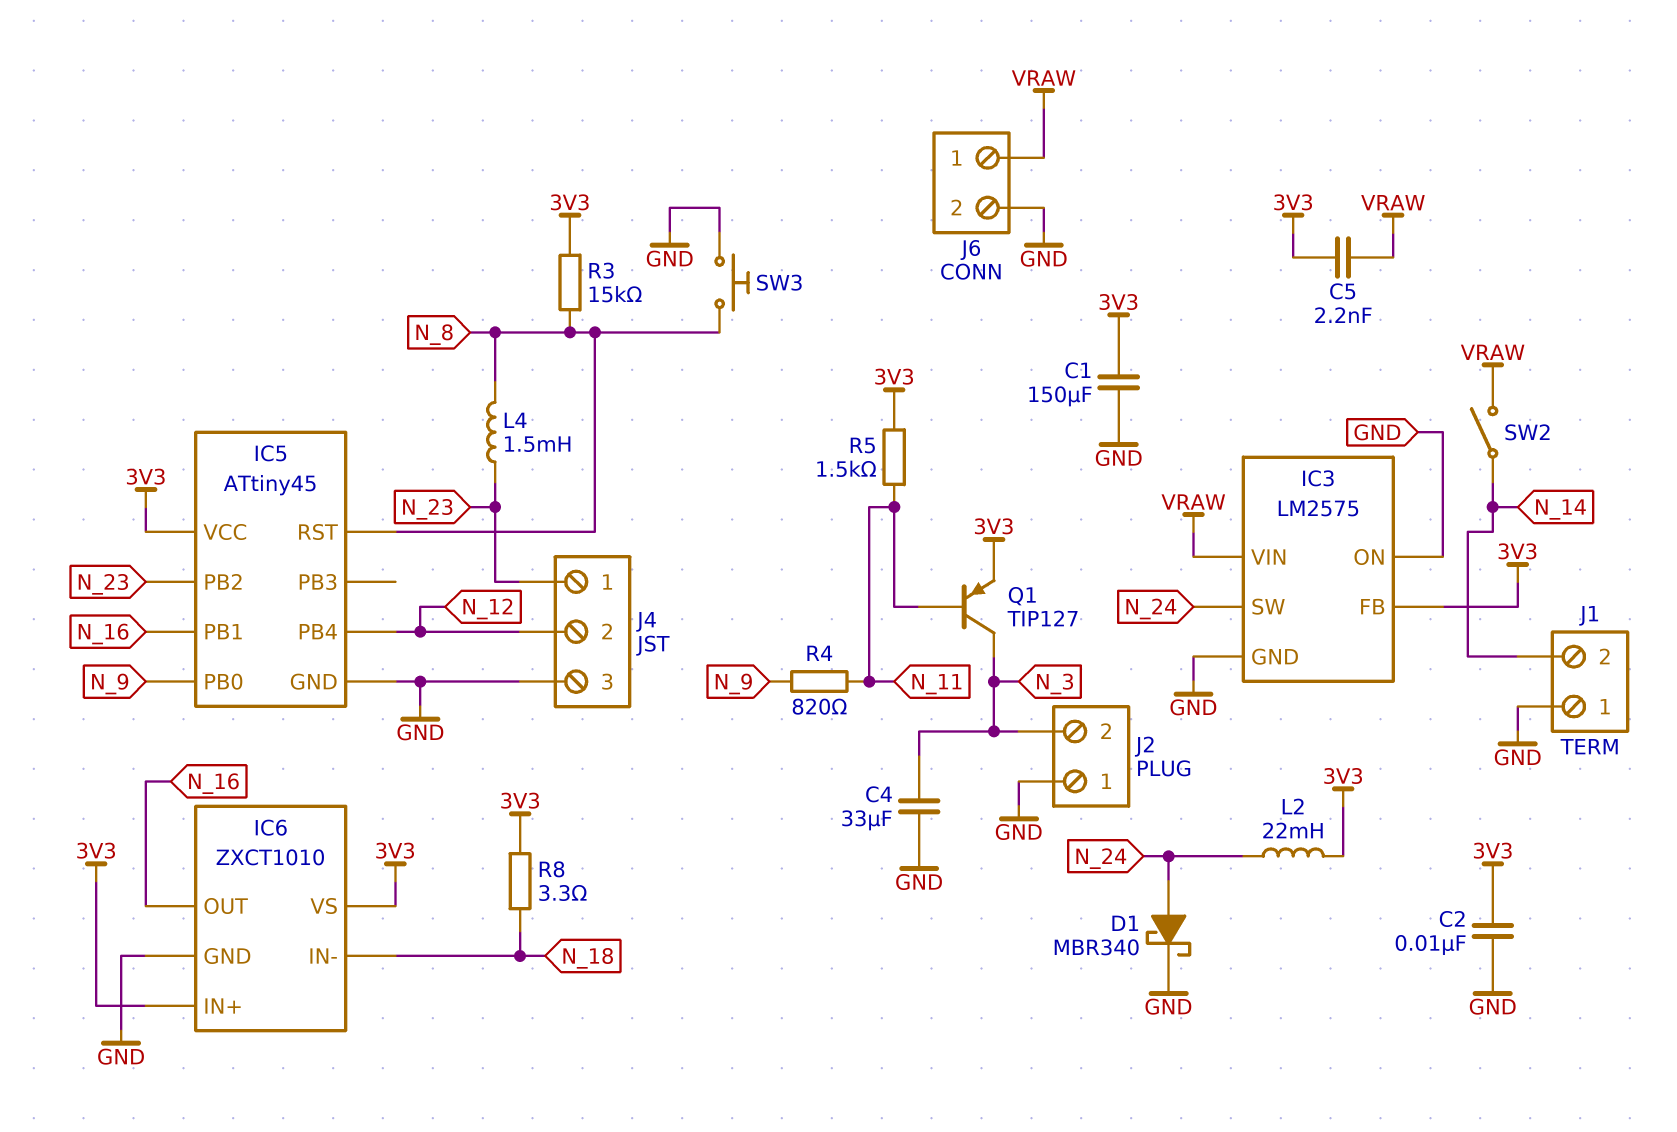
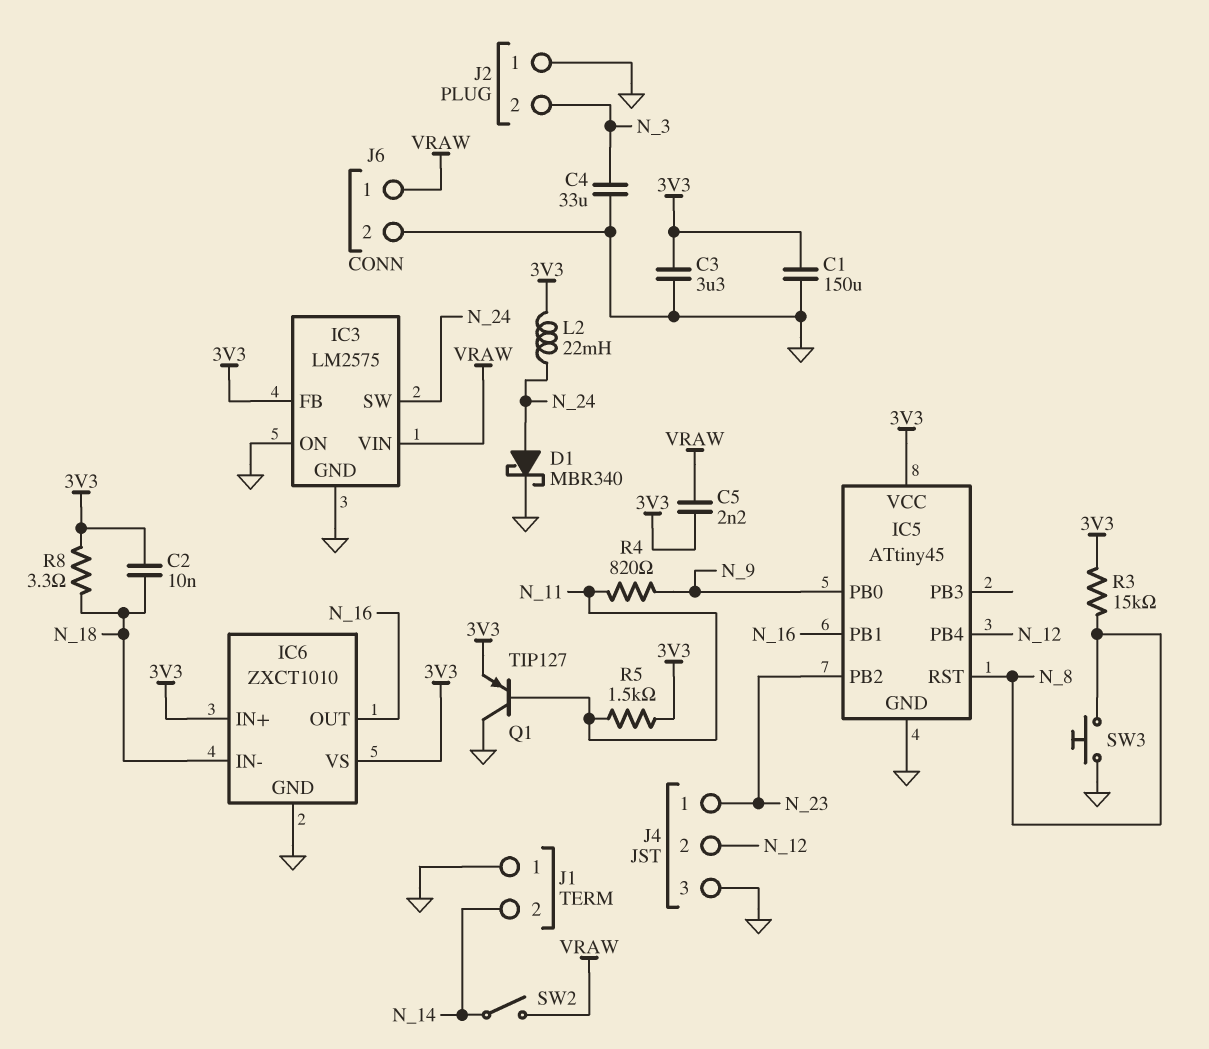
C2: 10nF (3V3, GND) -> 10nF (3V3, N_18)
C3: none -> 3.3uF (3V3, GND)
L4: 1.5mH (N_8, N_23) -> none
Q1: PNP TIP127 (B N_11, C N_3, E 3V3) -> PNP TIP127 (B N_11, C GND, E 3V3)

